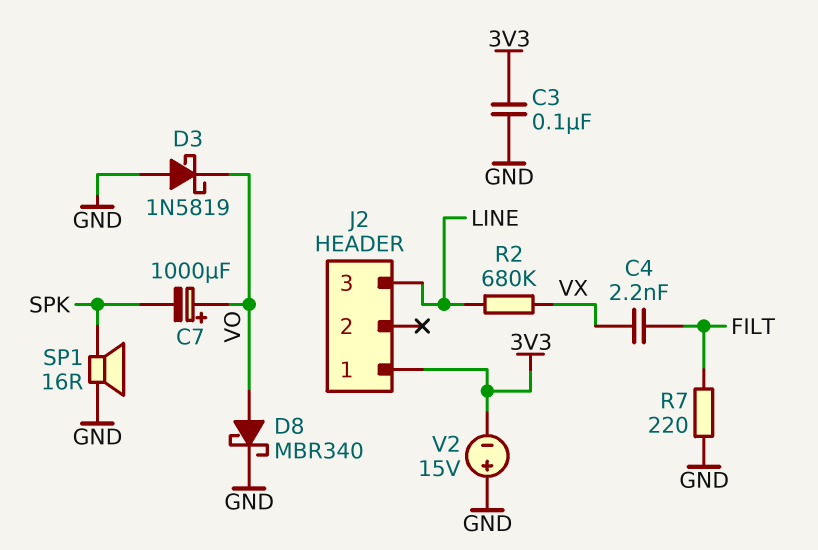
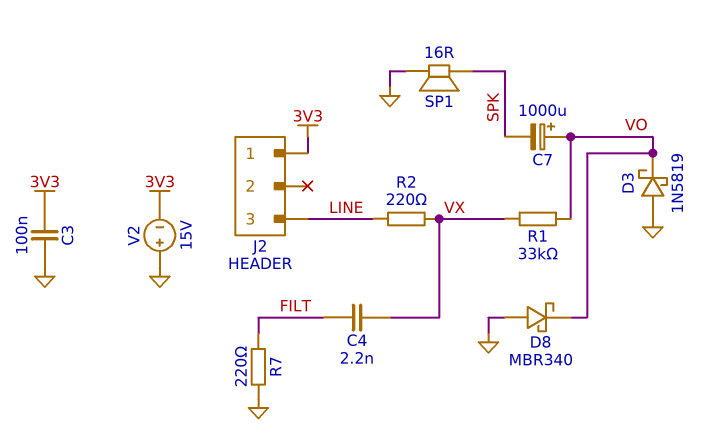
D8: schottky MBR340 (A VO, K GND) -> schottky MBR340 (A GND, K VO)
R1: none -> 33k (VO, VX)
R2: 680k (LINE, VX) -> 220 (LINE, VX)

